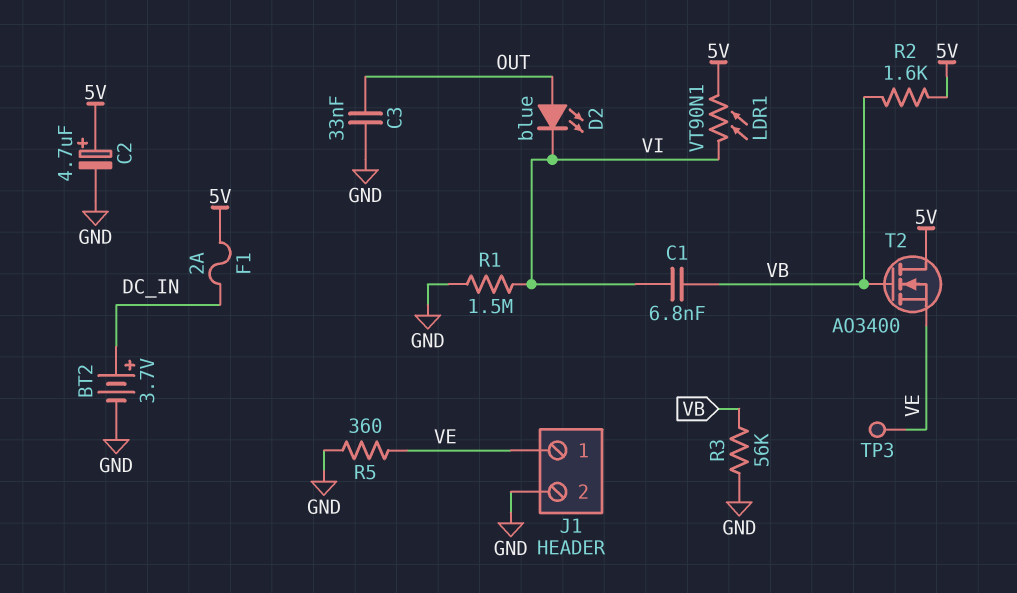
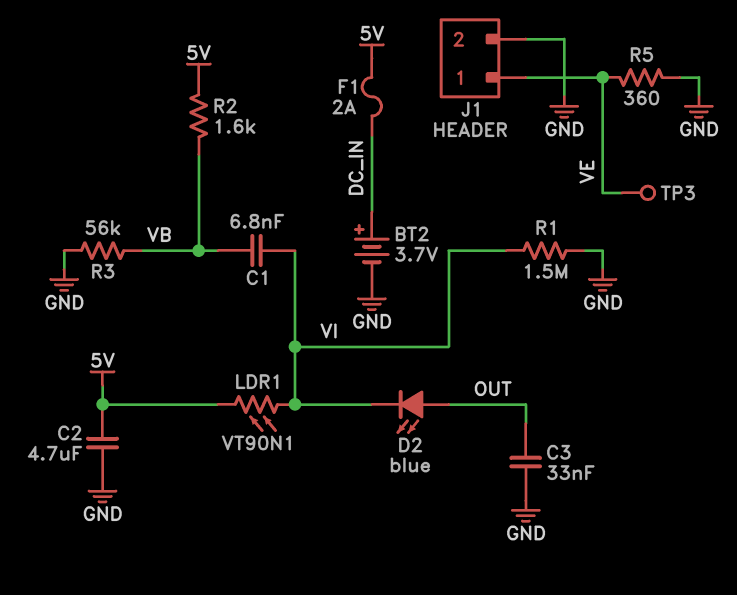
C2: 4.7uF (plus 5V, minus GND) -> 4.7uF (5V, GND)
T2: NMOS AO3400 (G VB, D 5V, S VE) -> none

